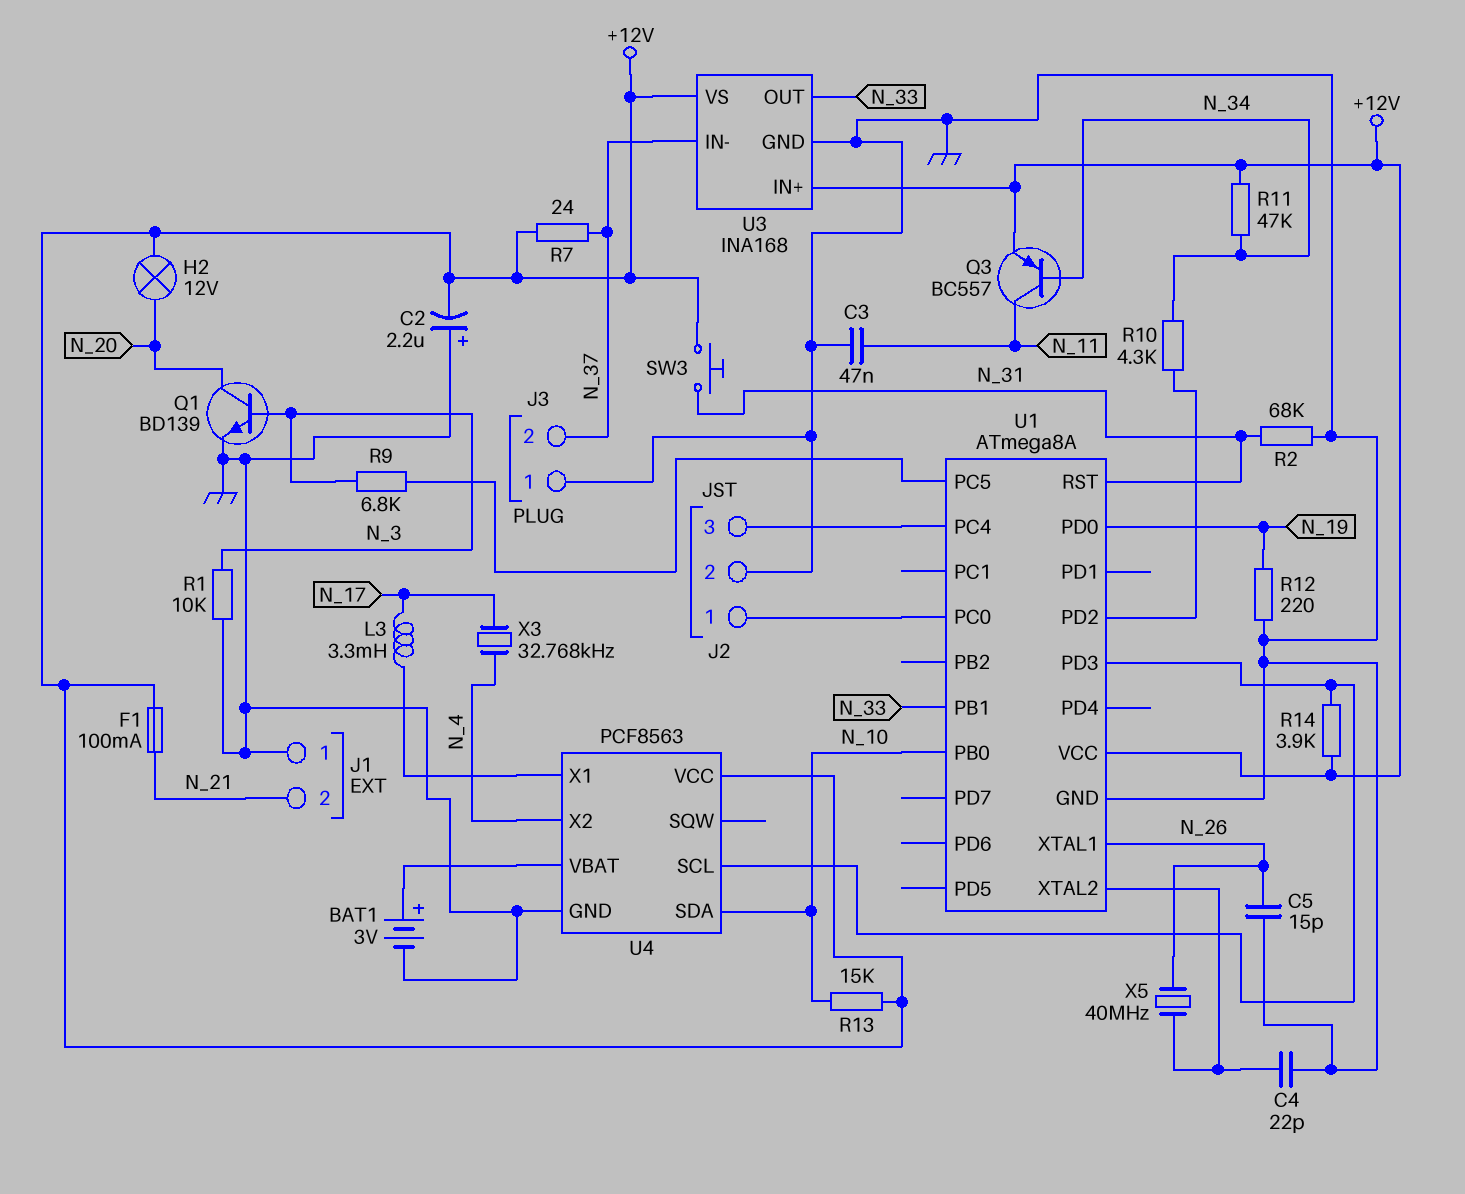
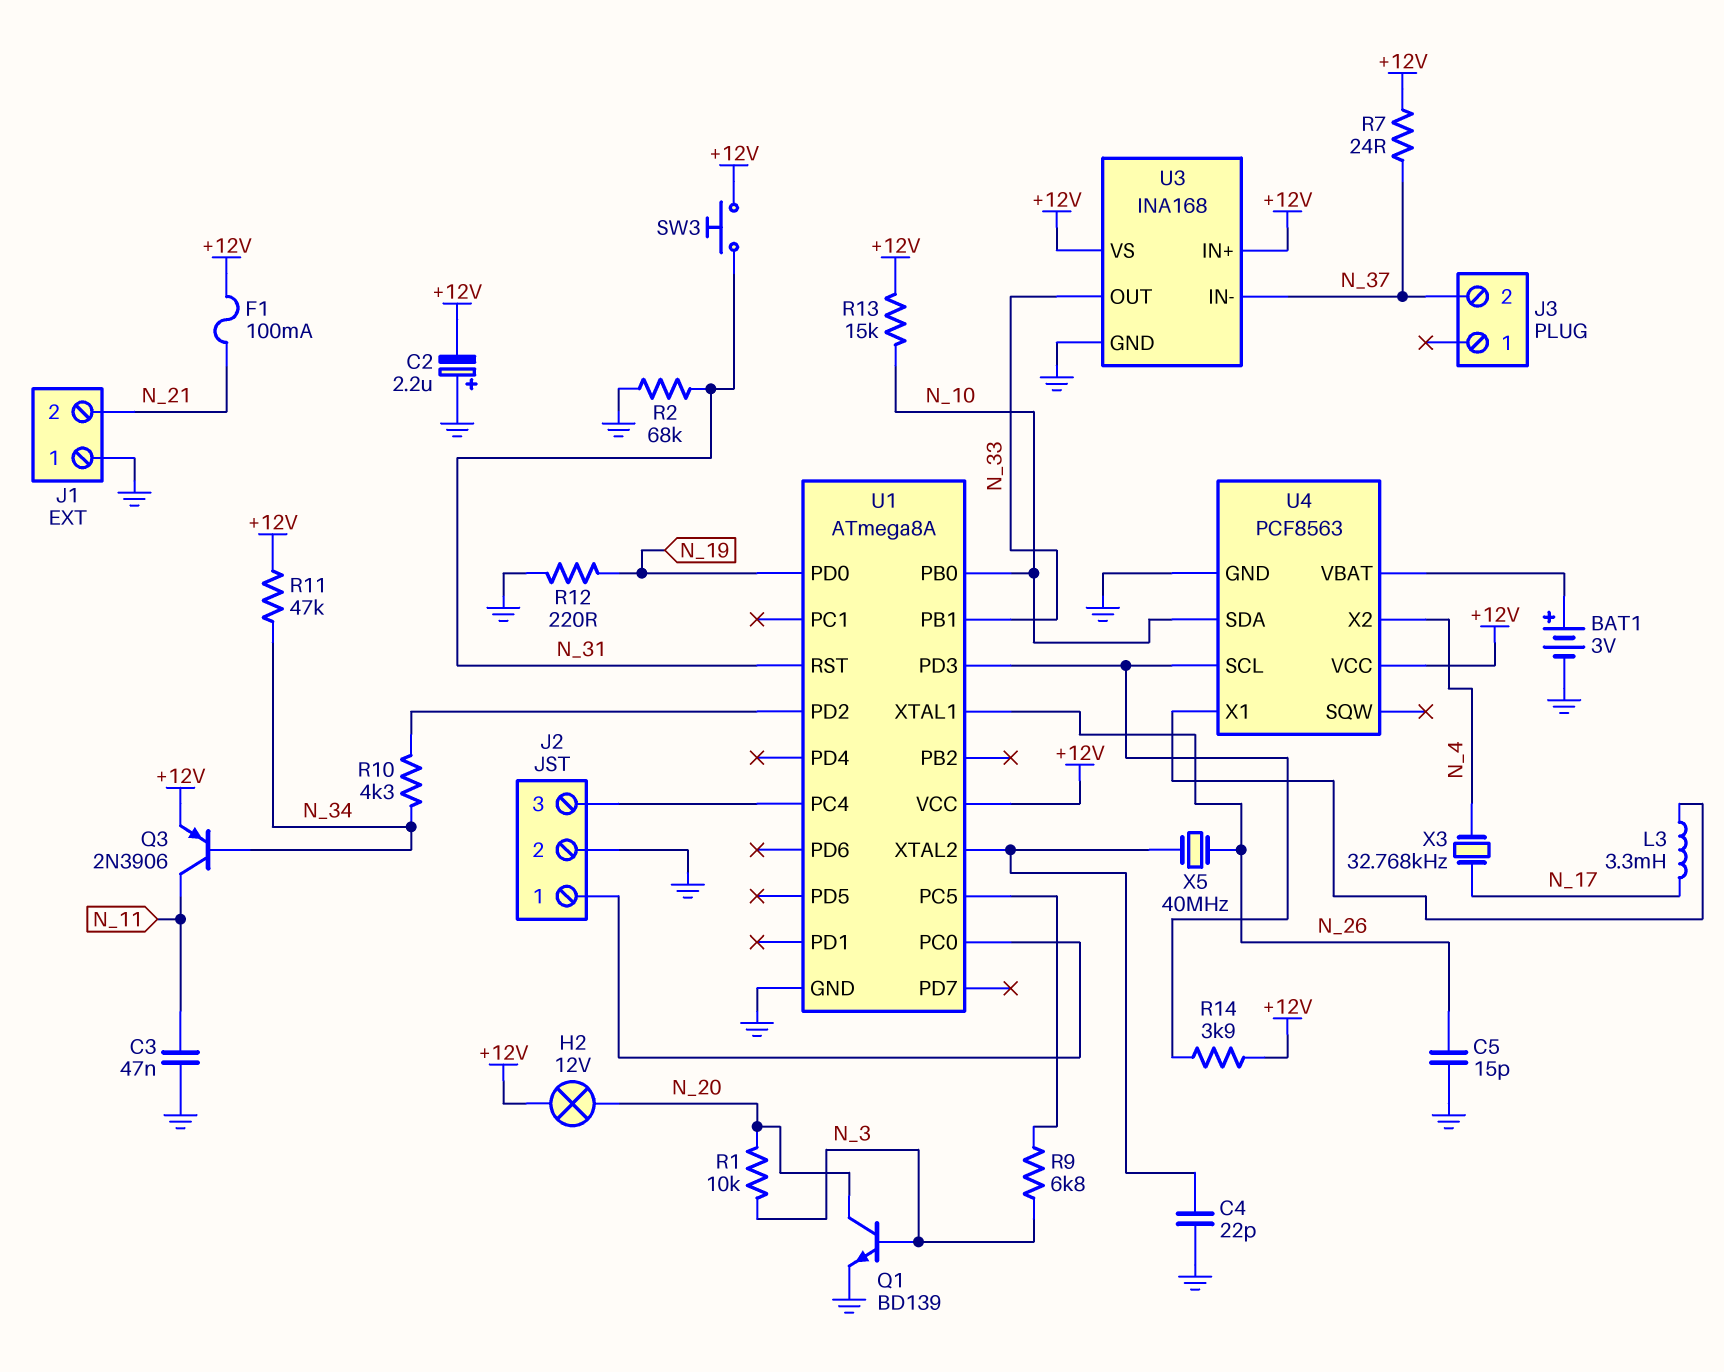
J3 pin 1: GND -> none
Q3: PNP BC557 (B N_34, C N_11, E +12V) -> PNP 2N3906 (B N_34, C N_11, E +12V)
R1: 10k (GND, N_3) -> 10k (N_3, N_20)

